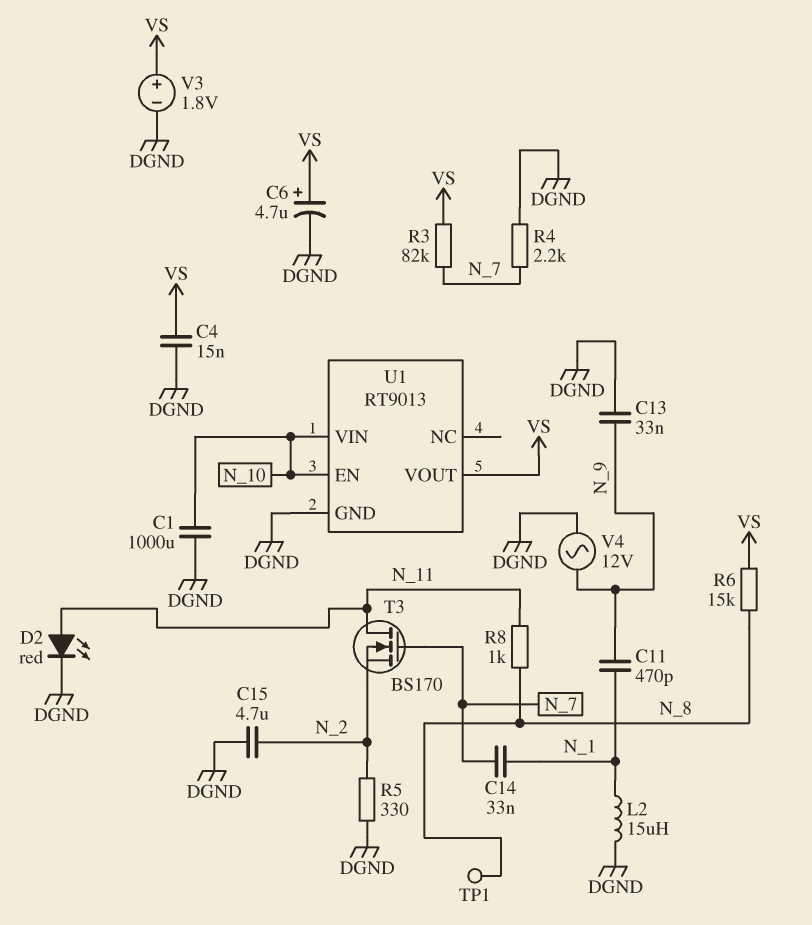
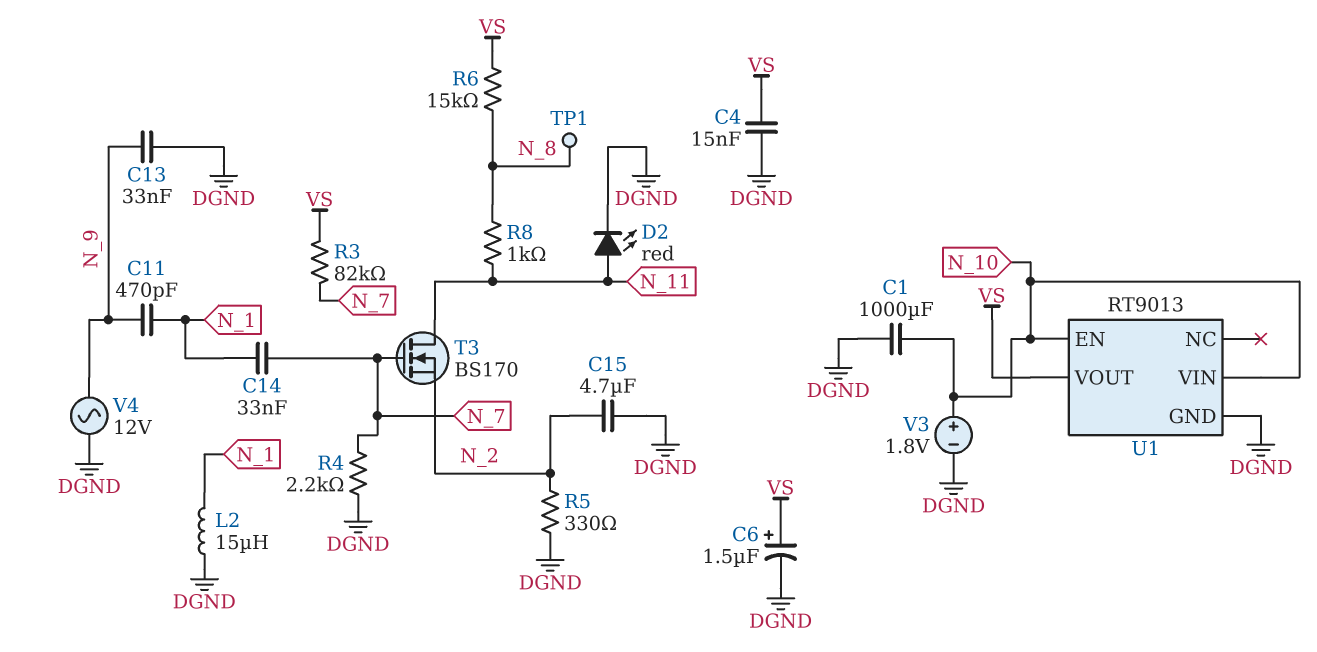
C6: 4.7uF (plus VS, minus DGND) -> 1.5uF (plus VS, minus DGND)
V3: 1.8V (plus VS, minus DGND) -> 1.8V (plus N_10, minus DGND)

